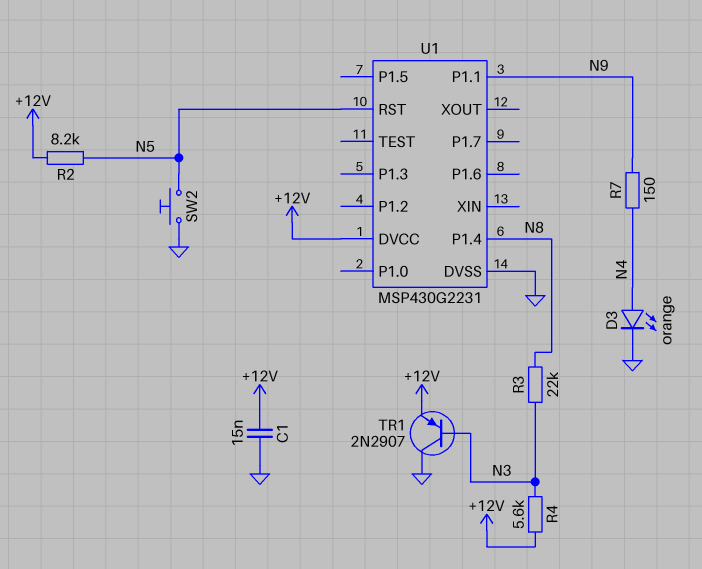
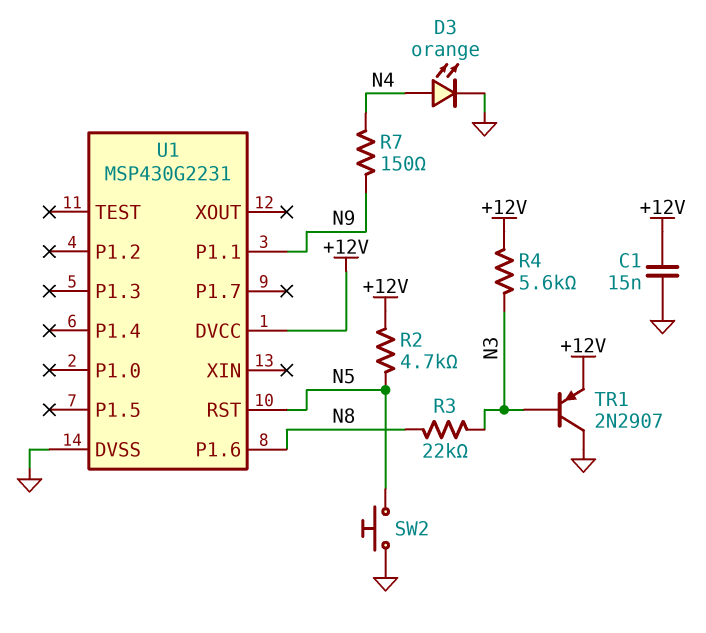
R2: 8.2k (+12V, N5) -> 4.7k (+12V, N5)
U1 pin P1.4: N8 -> none
U1 pin P1.6: none -> N8

